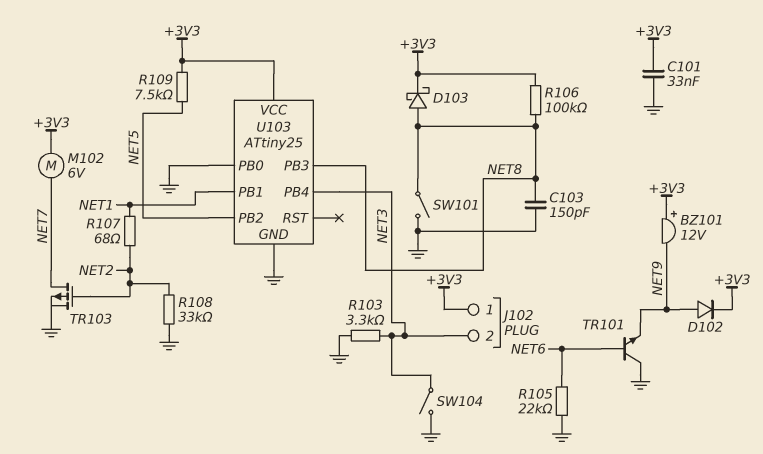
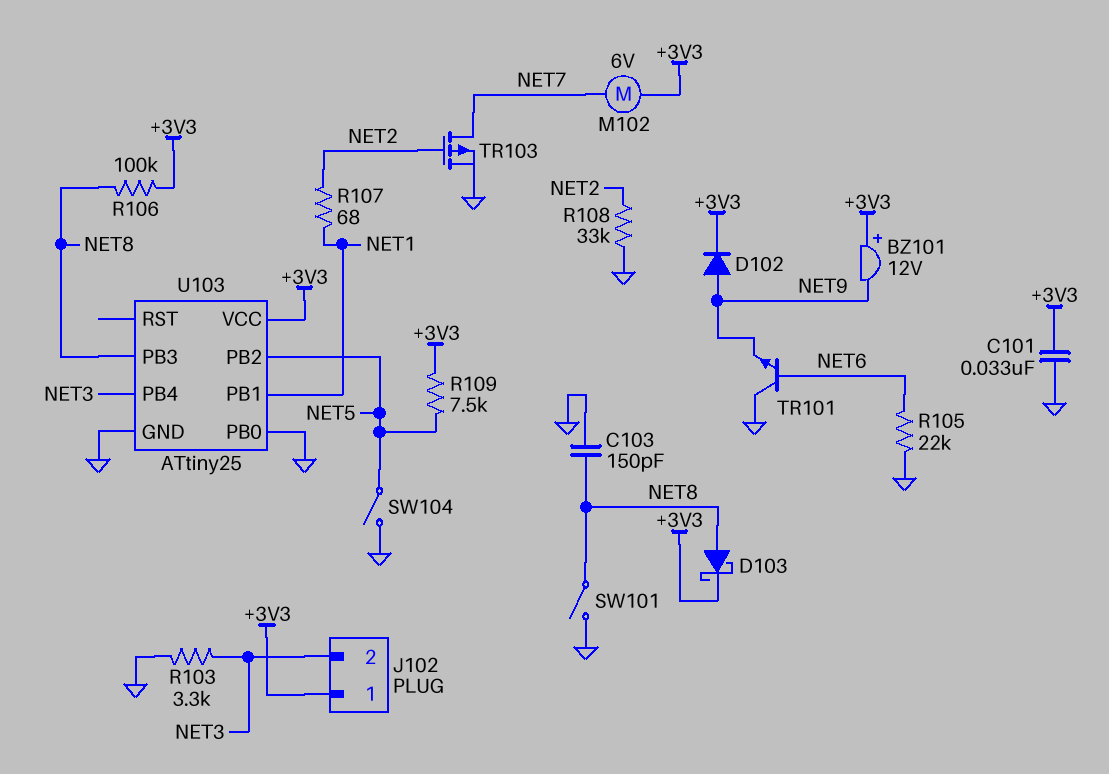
SW104: switch (GND, NET3) -> switch (GND, NET5)

